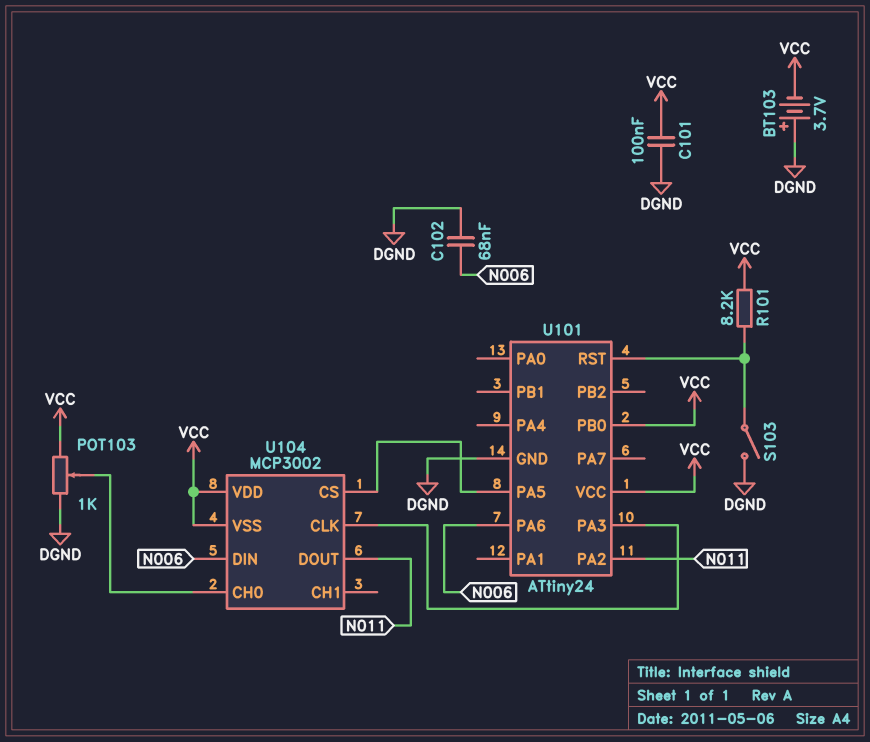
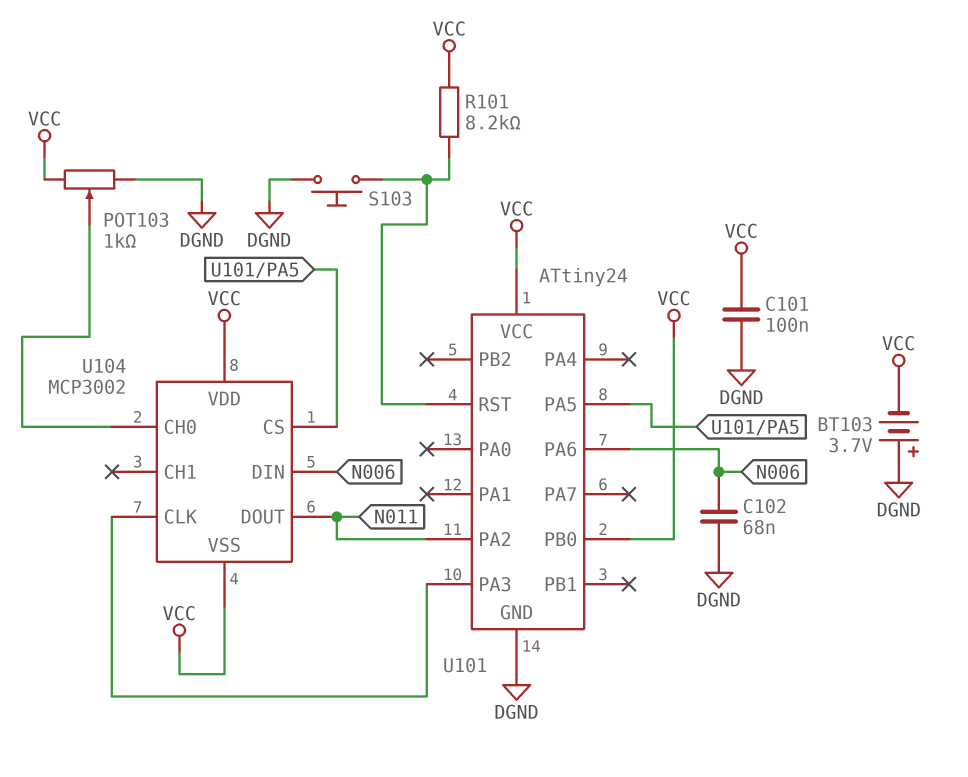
S103: switch (DGND, U101/RST) -> button (DGND, U101/RST)

